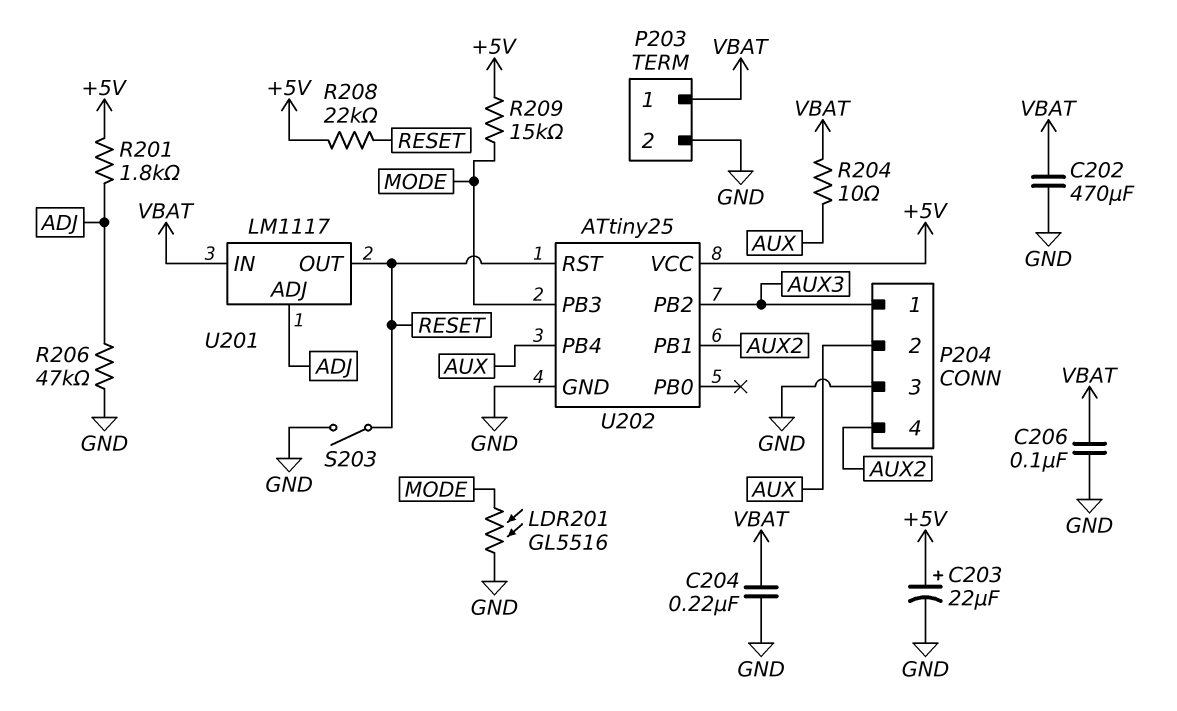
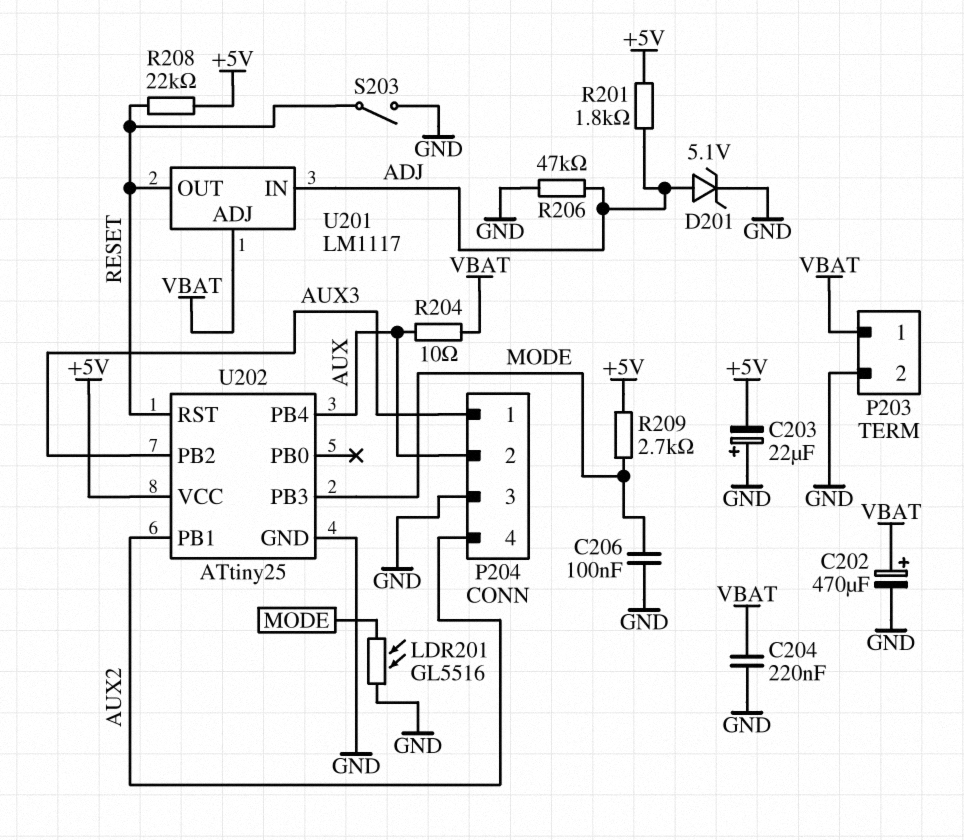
C202: 470uF (GND, VBAT) -> 470uF (plus VBAT, minus GND)
C203: 22uF (plus +5V, minus GND) -> 22uF (plus GND, minus +5V)
C206: 100nF (GND, VBAT) -> 100nF (GND, MODE)
D201: none -> zener 5.1V (A ADJ, K GND)
R209: 15k (+5V, MODE) -> 2.7k (+5V, MODE)
U201 pin ADJ: ADJ -> VBAT
U201 pin IN: VBAT -> ADJ

